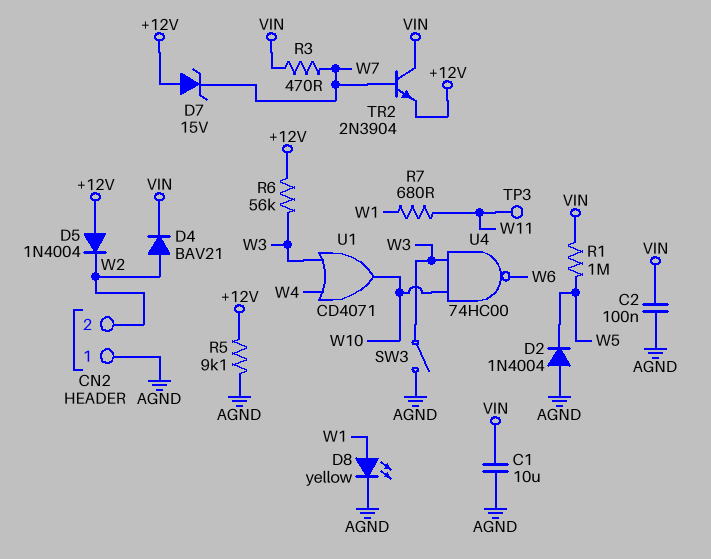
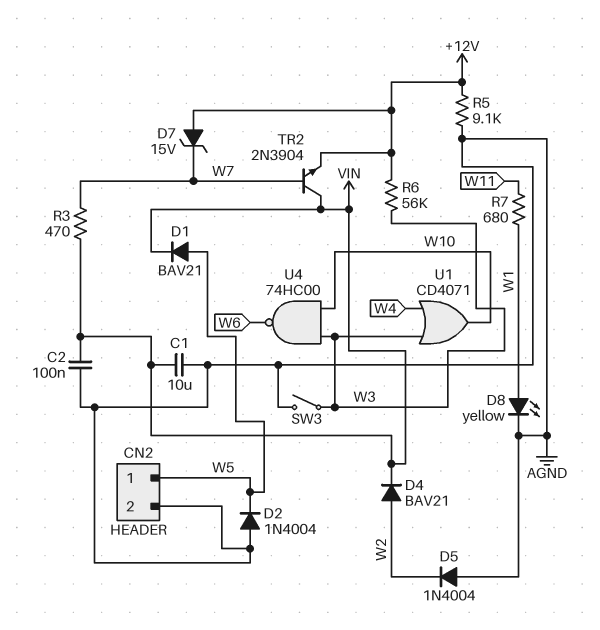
CN2 pin 1: AGND -> W5
CN2 pin 2: W2 -> AGND
D1: none -> diode BAV21 (A W5, K VIN)
D5: diode 1N4004 (A +12V, K W2) -> diode 1N4004 (A AGND, K W2)
R1: 1M (VIN, W5) -> none
TP3: test point (W11) -> none

